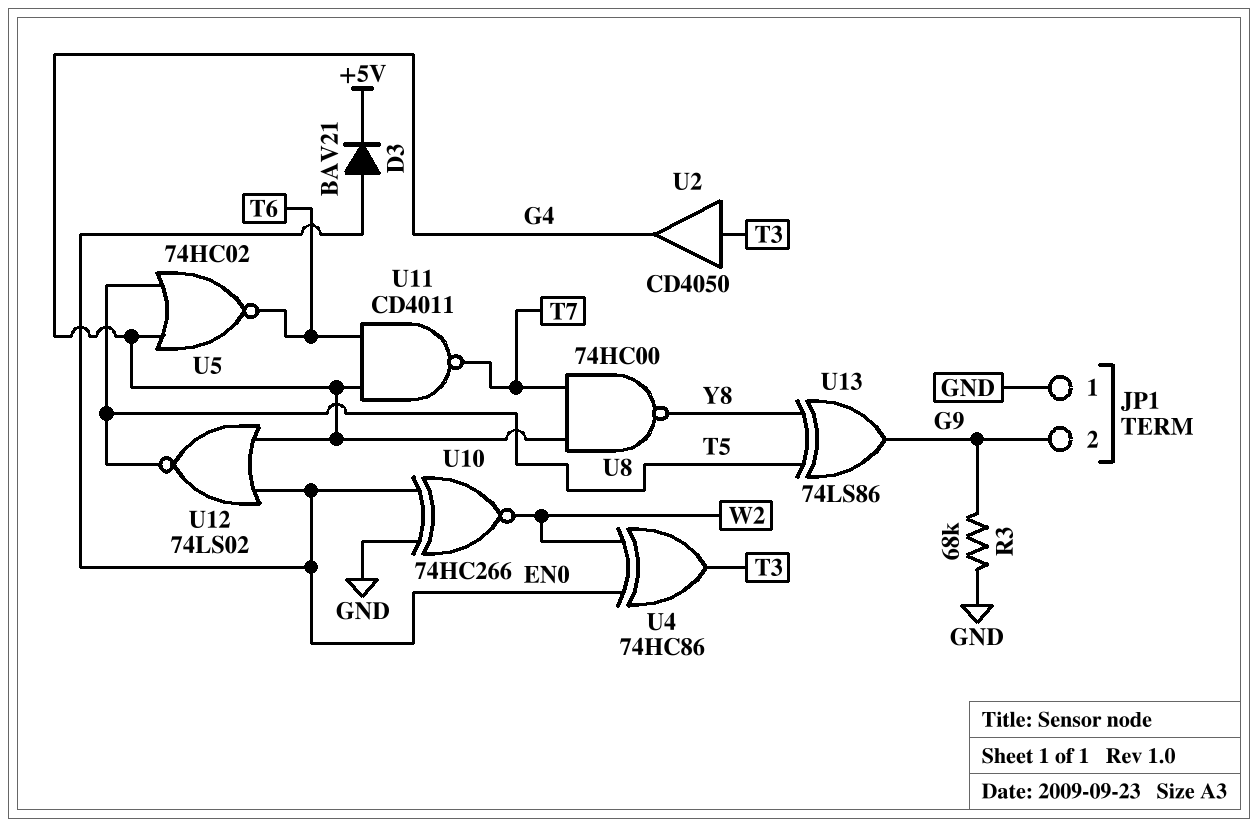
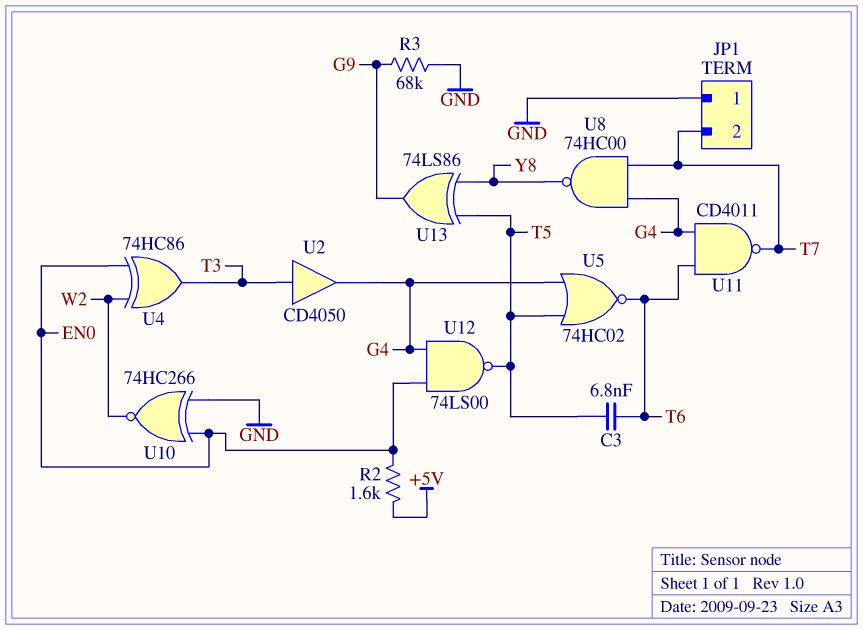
C3: none -> 6.8nF (T5, T6)
D3: diode BAV21 (A EN0, K +5V) -> none
JP1 pin 2: G9 -> T7
R2: none -> 1.6k (+5V, EN0)
U12: NOR 74LS02 (in EN0, in G4, out T5) -> NAND 74LS00 (in EN0, in G4, out T5)

